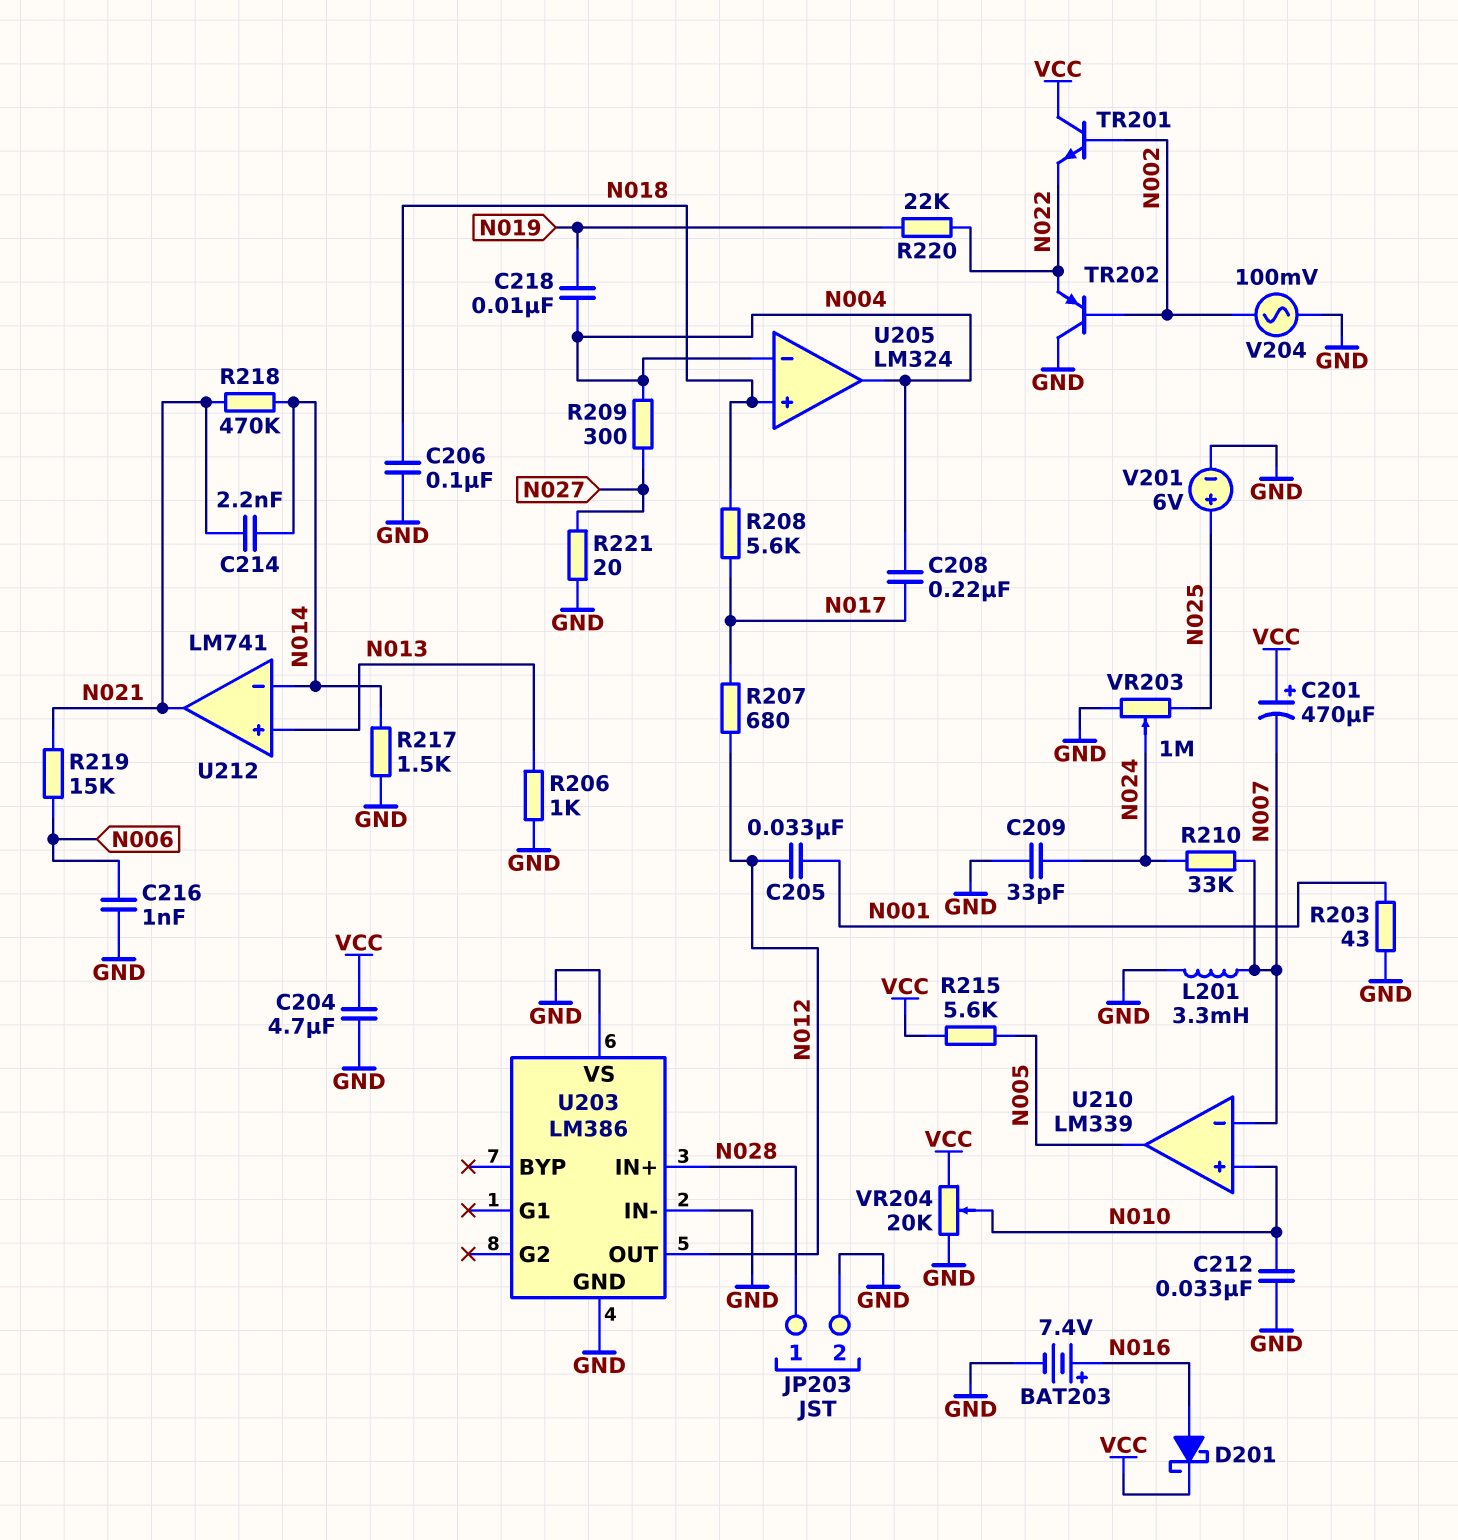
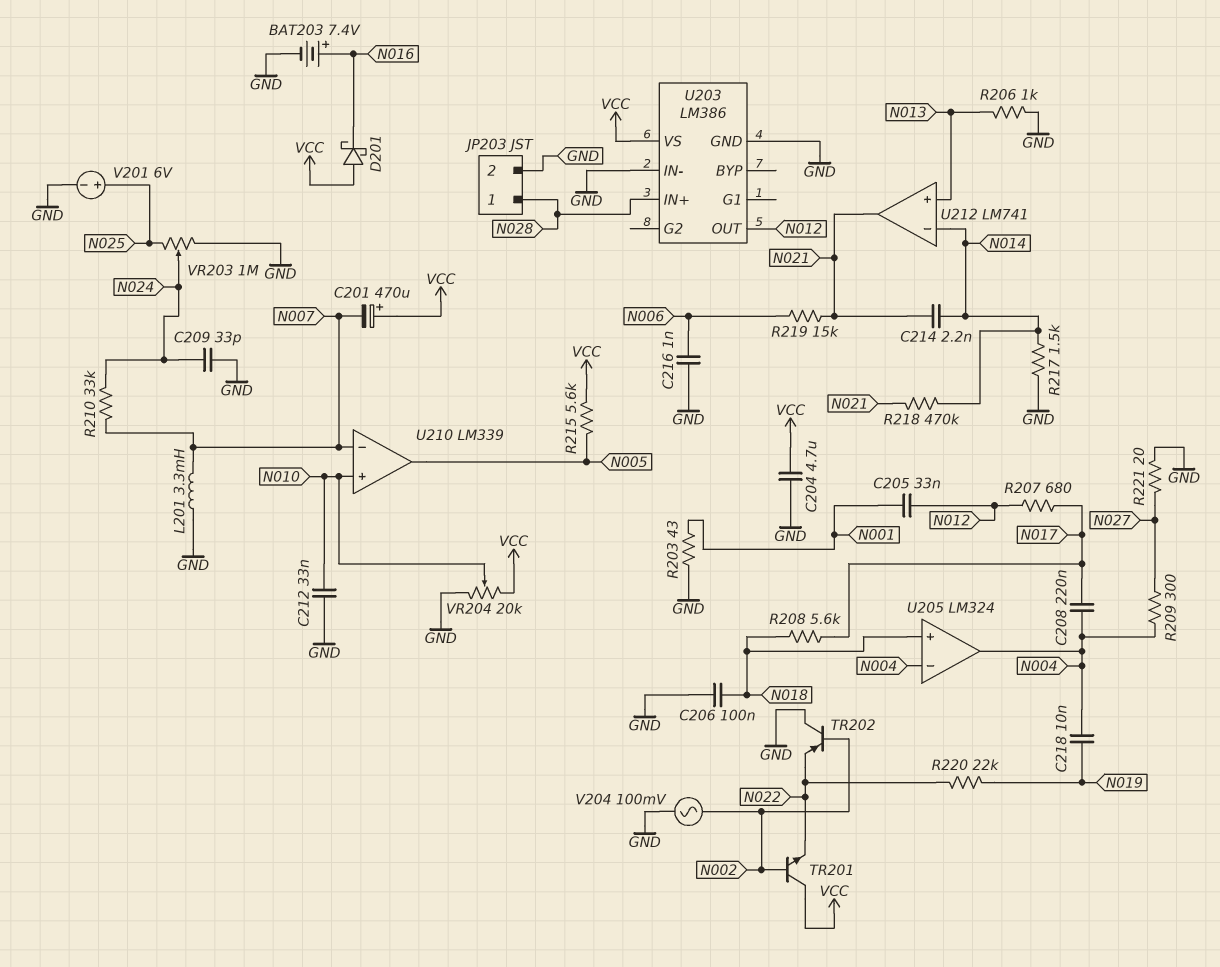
D201: schottky (A N016, K VCC) -> schottky (A VCC, K N016)
U203 pin VS: GND -> VCC

